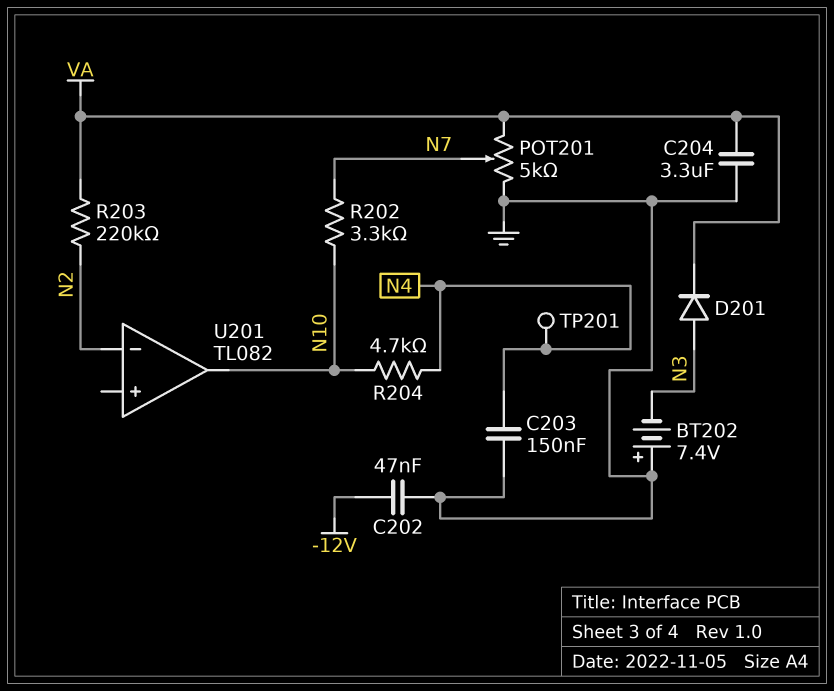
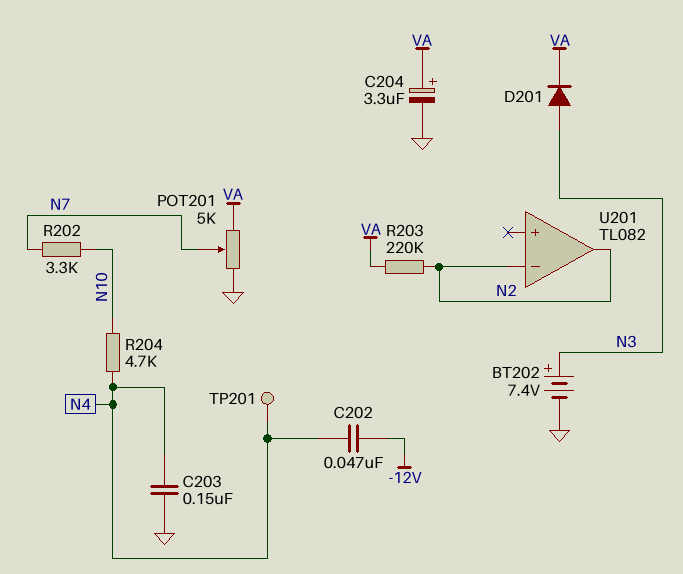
BT202: 7.4V (plus GND, minus N3) -> 7.4V (plus N3, minus GND)
C202: 47nF (-12V, GND) -> 47nF (-12V, N4)
C204: 3.3uF (GND, VA) -> 3.3uF (plus VA, minus GND)
U201 pin out: N10 -> N2

